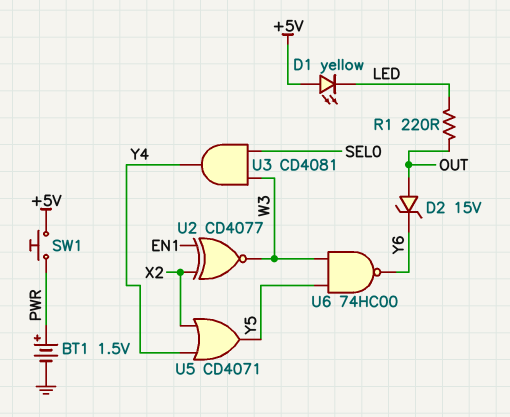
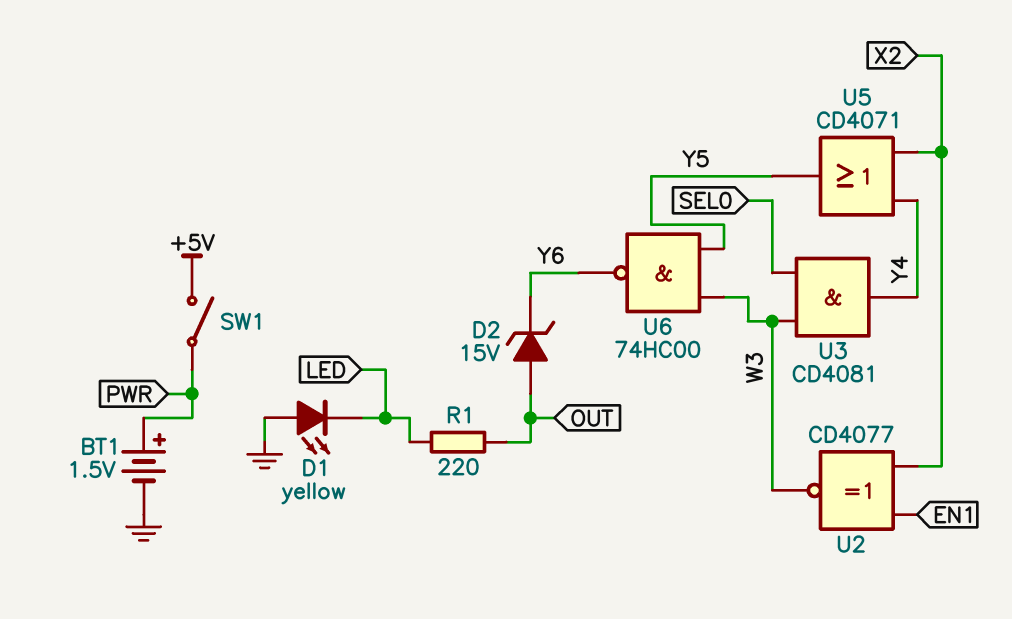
D1: LED yellow (A +5V, K LED) -> LED yellow (A GND, K LED)
SW1: button (+5V, PWR) -> switch (+5V, PWR)

